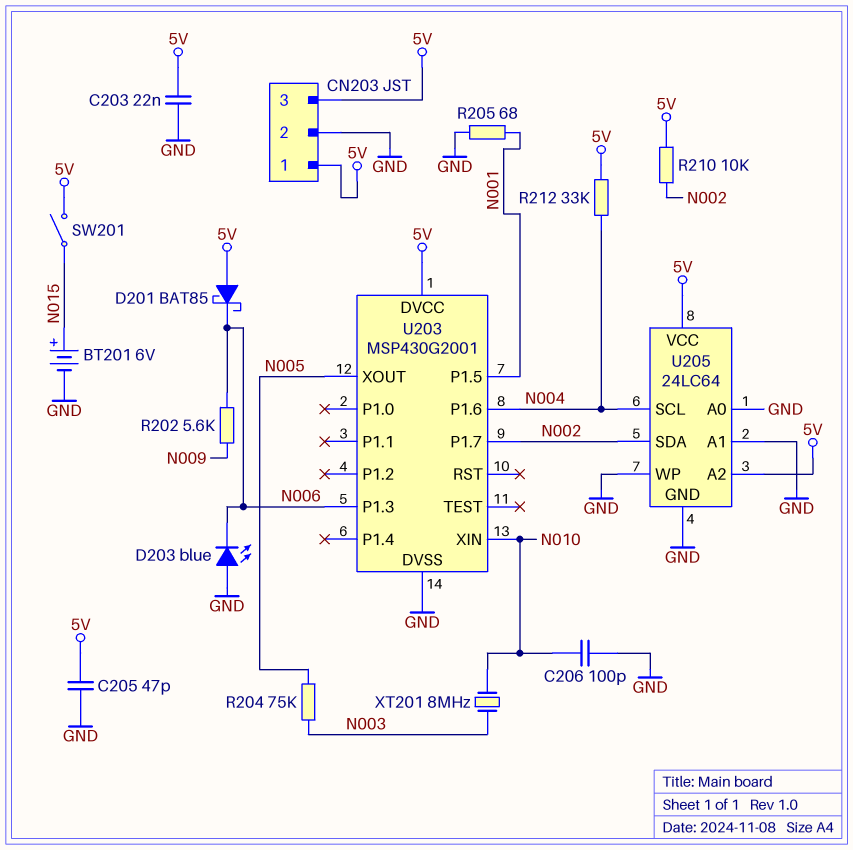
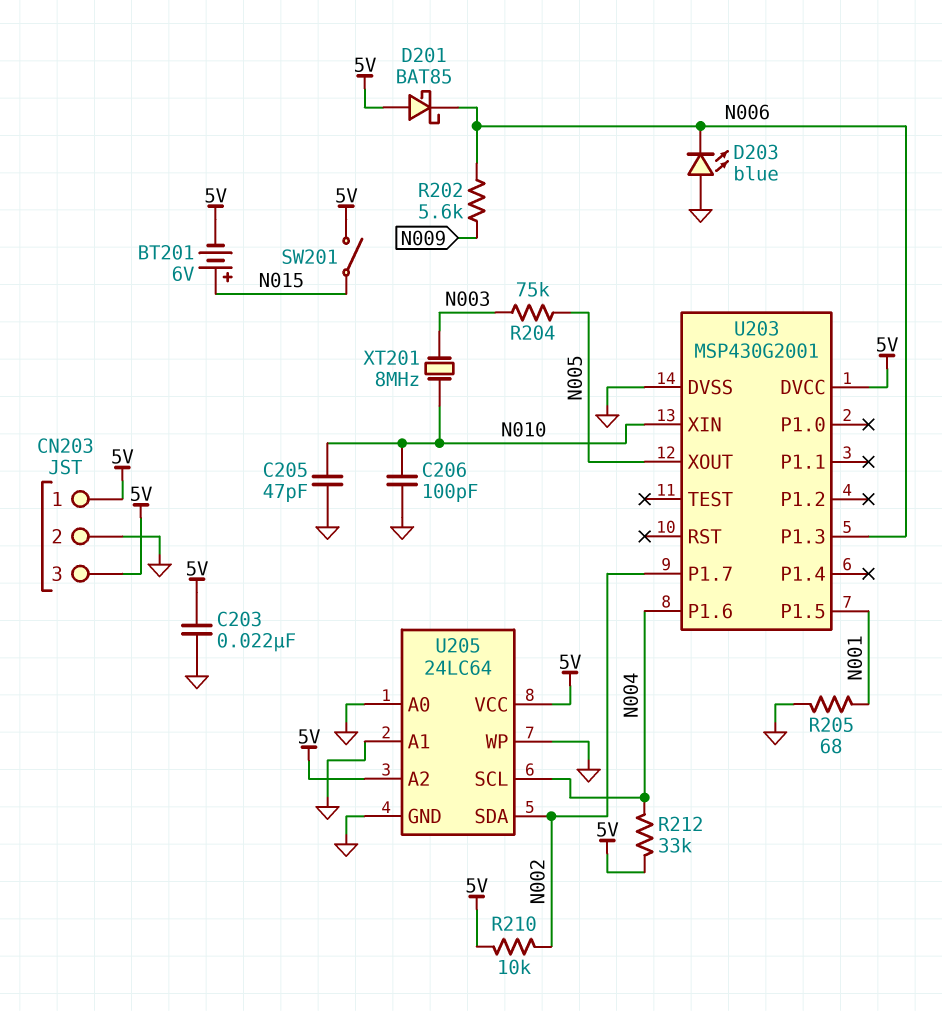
BT201: 6V (plus N015, minus GND) -> 6V (plus N015, minus 5V)
C205: 47pF (5V, GND) -> 47pF (GND, N010)

